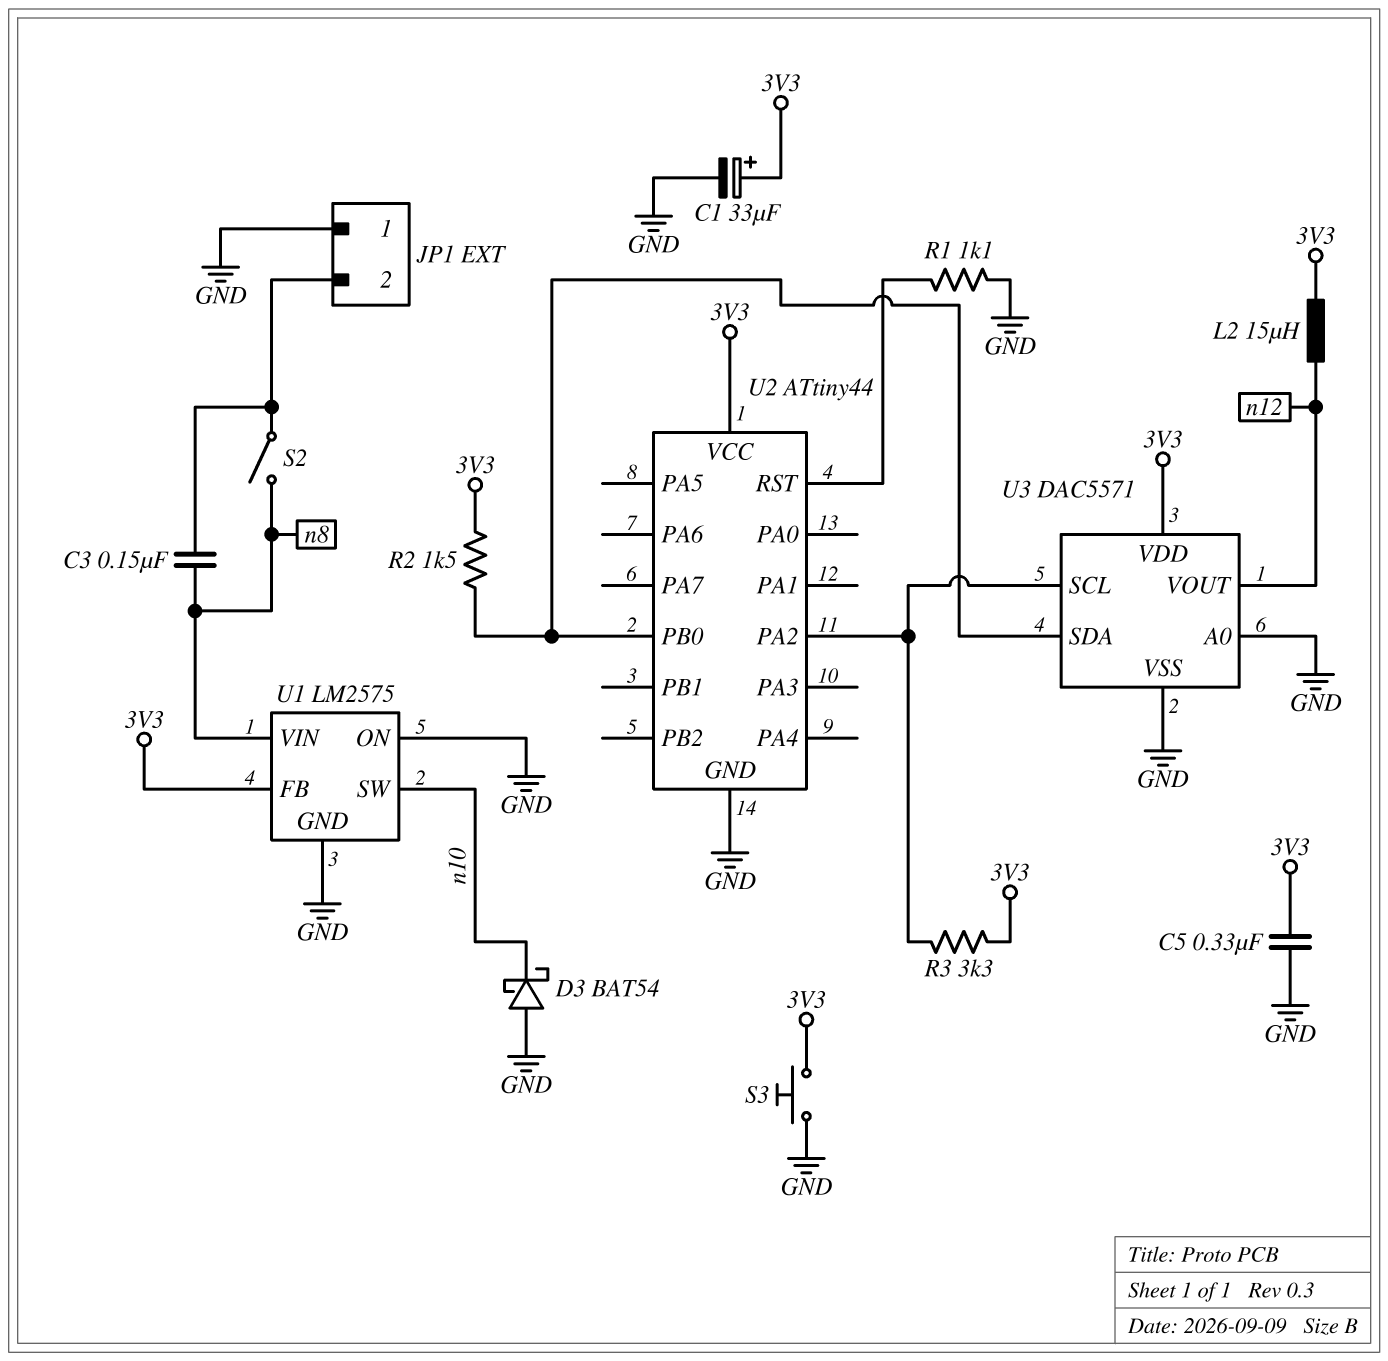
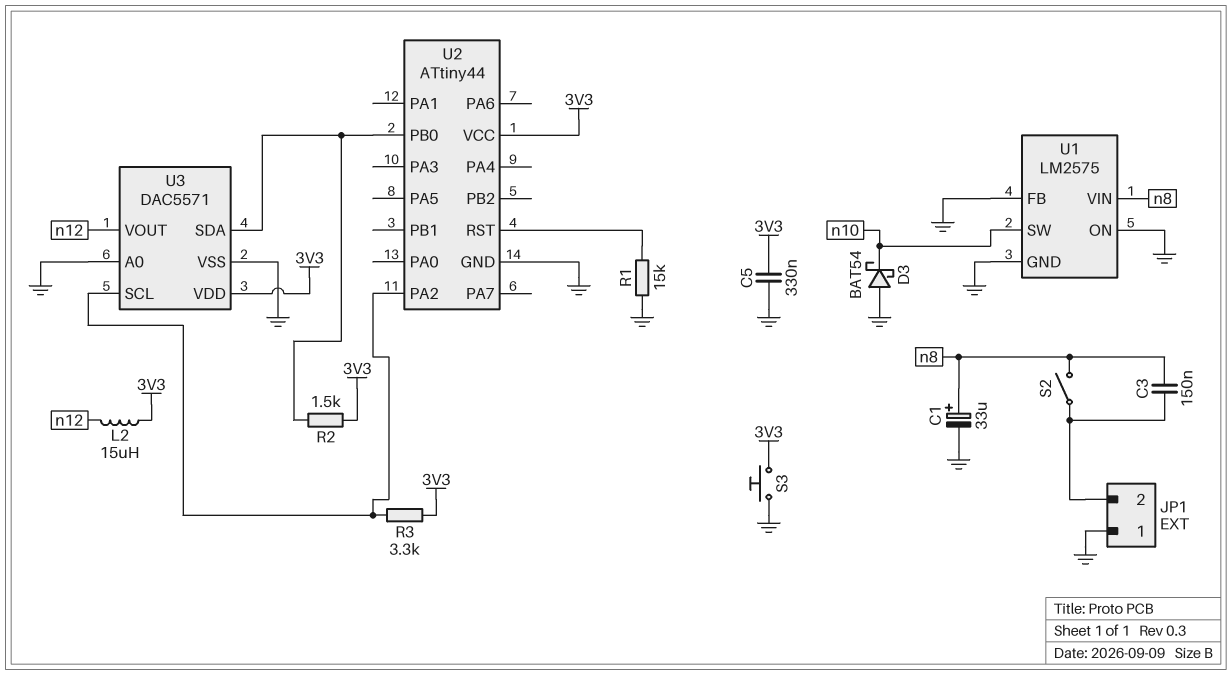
C1: 33uF (plus 3V3, minus GND) -> 33uF (plus n8, minus GND)
R1: 1.1k (GND, U2/RST) -> 15k (GND, U2/RST)
U1 pin FB: 3V3 -> GND

